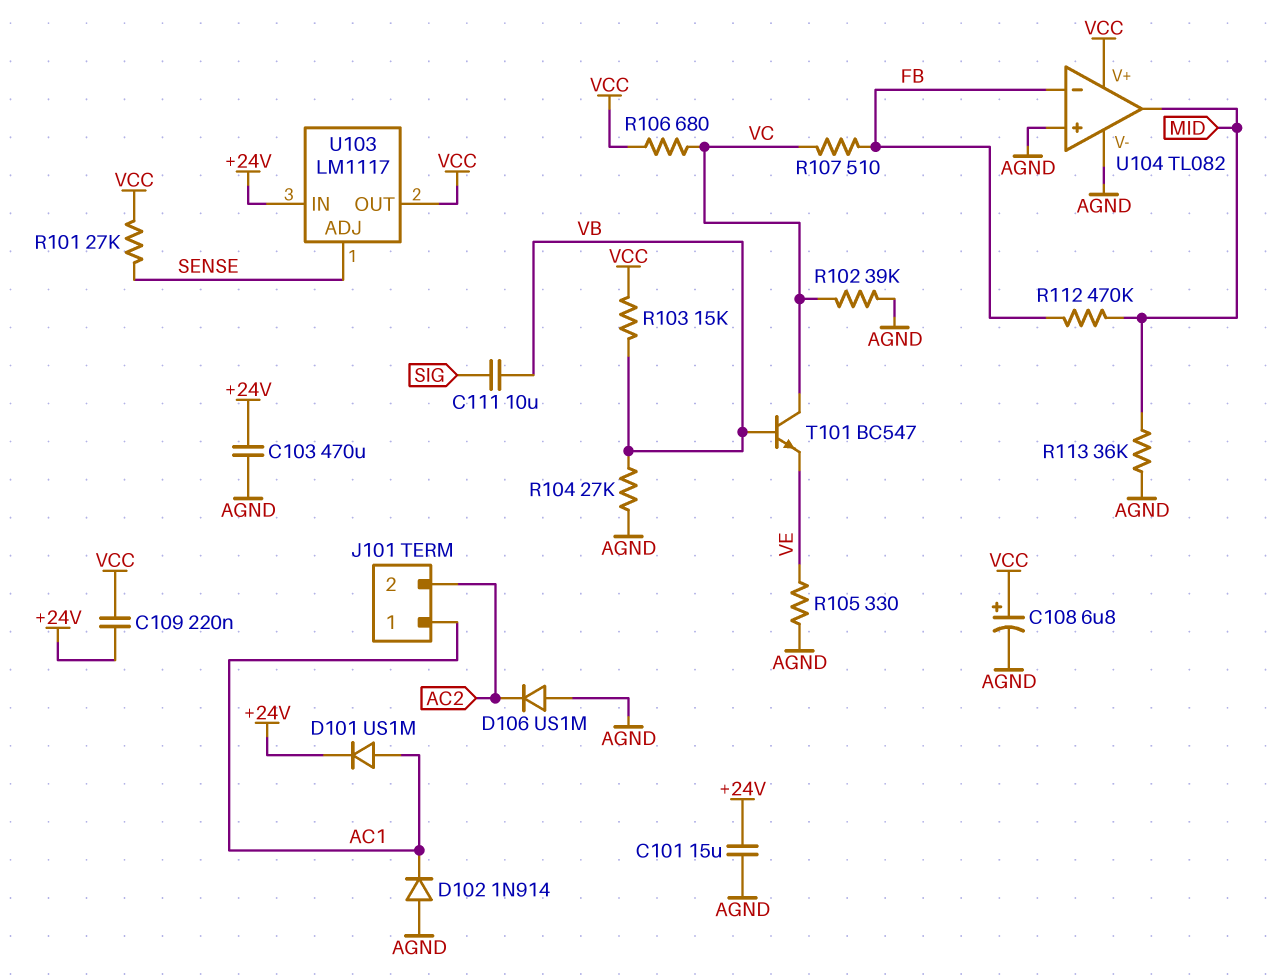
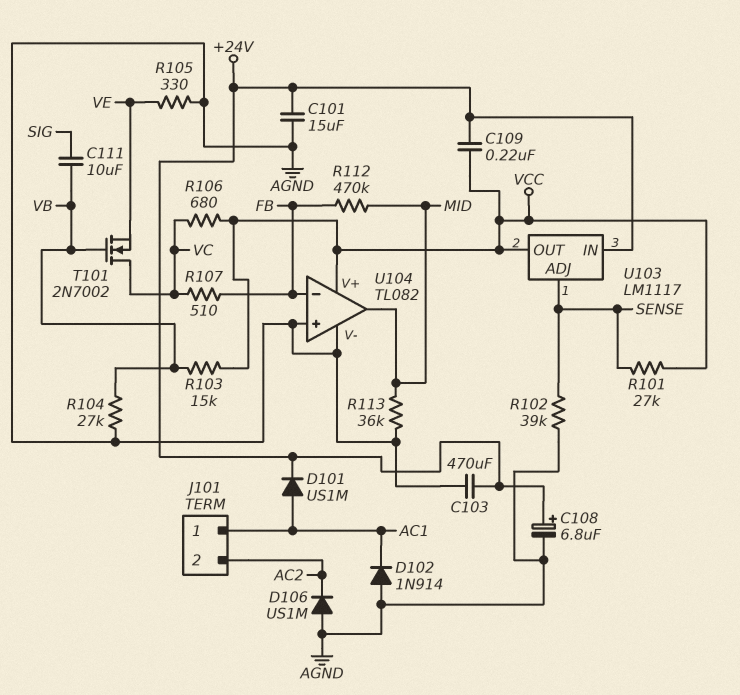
C108: 6.8uF (plus VCC, minus AGND) -> 6.8uF (plus +24V, minus AGND)
R102: 39k (AGND, VC) -> 39k (AGND, SENSE)
T101: NPN BC547 (B VB, C VC, E VE) -> NMOS 2N7002 (G VB, D VC, S VE)

